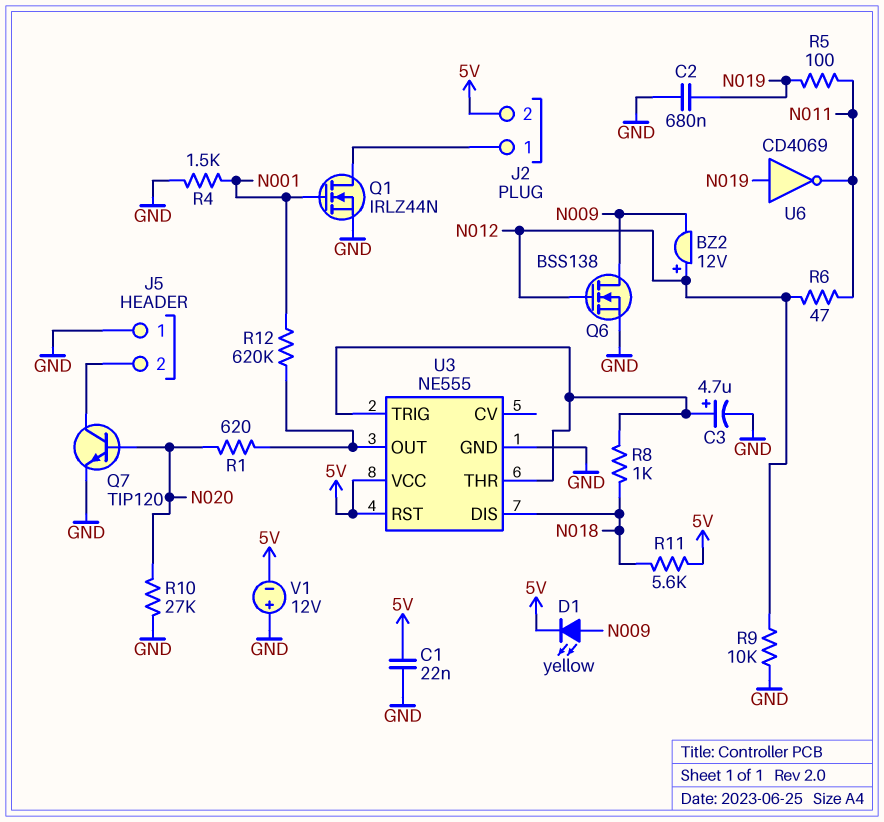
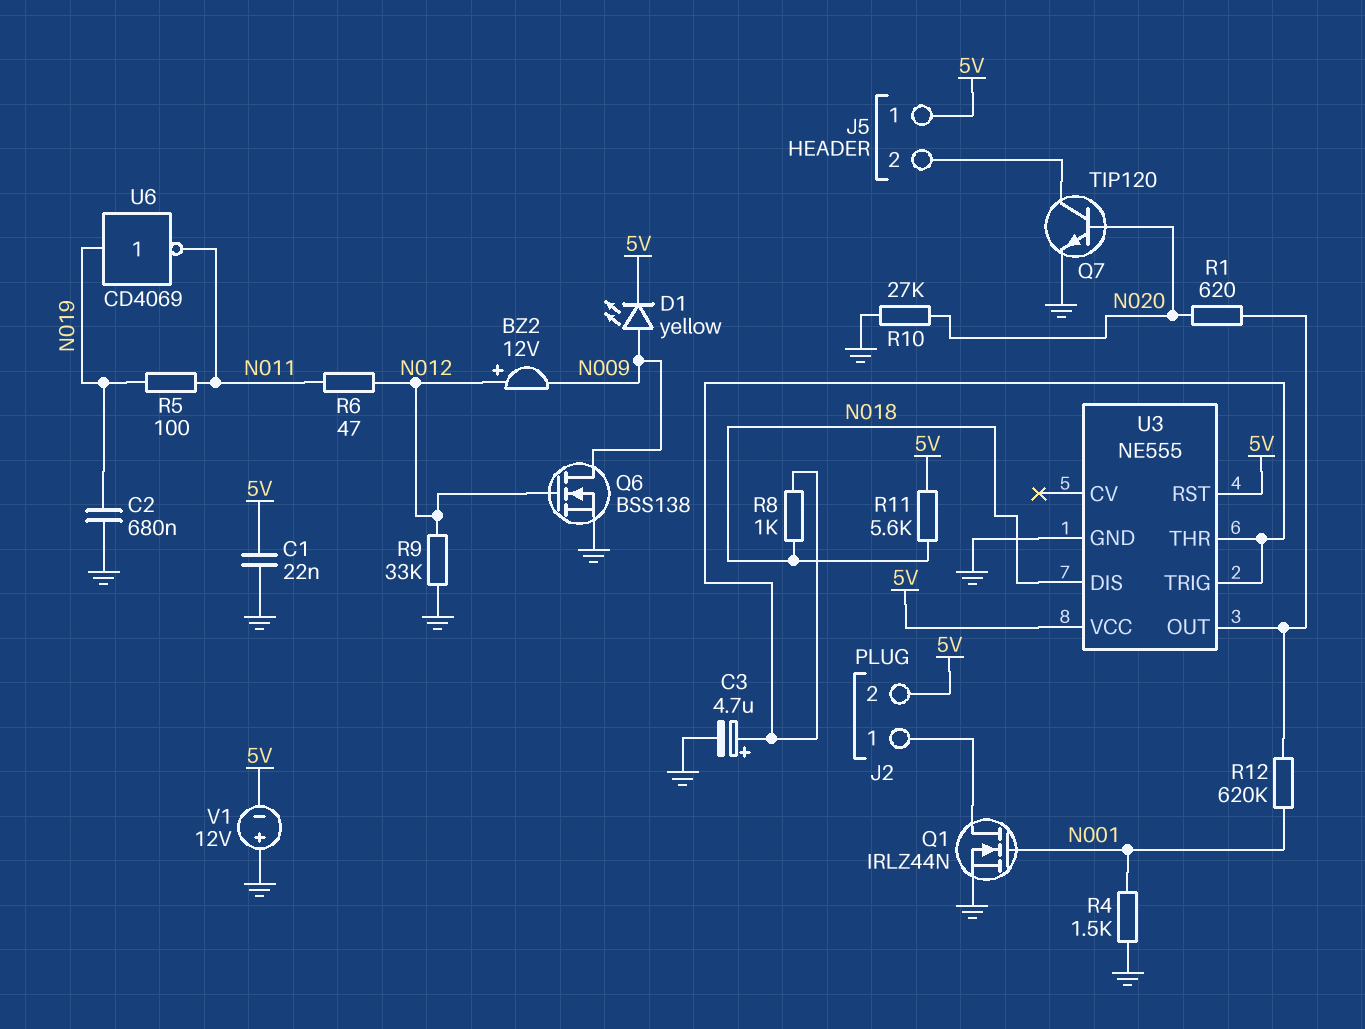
J5 pin 1: GND -> 5V
R9: 10k (GND, N012) -> 33k (GND, N012)

